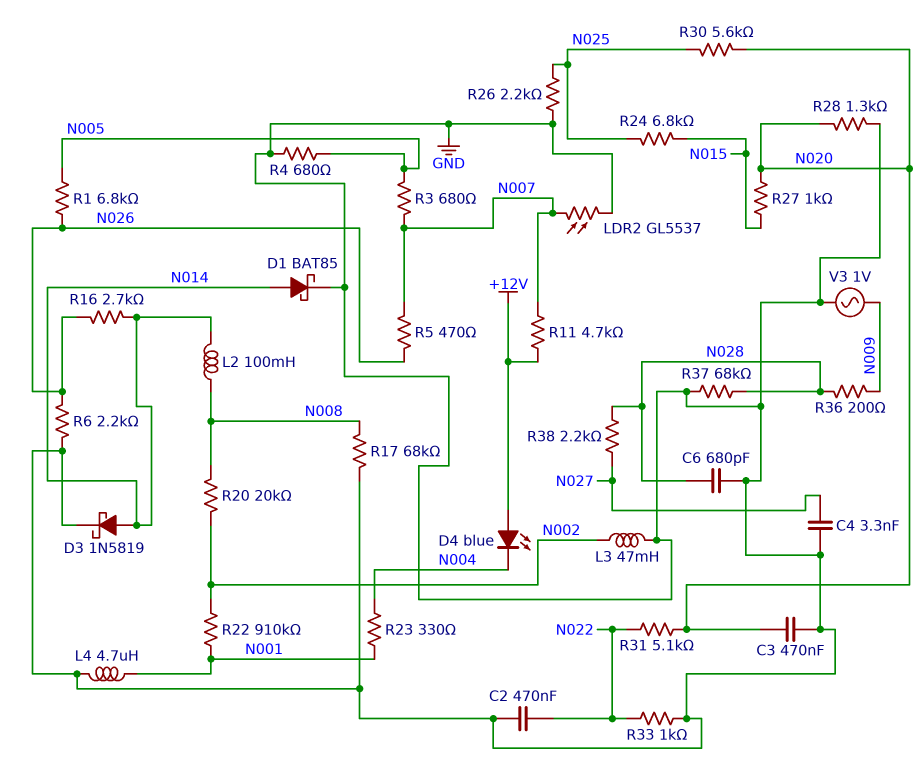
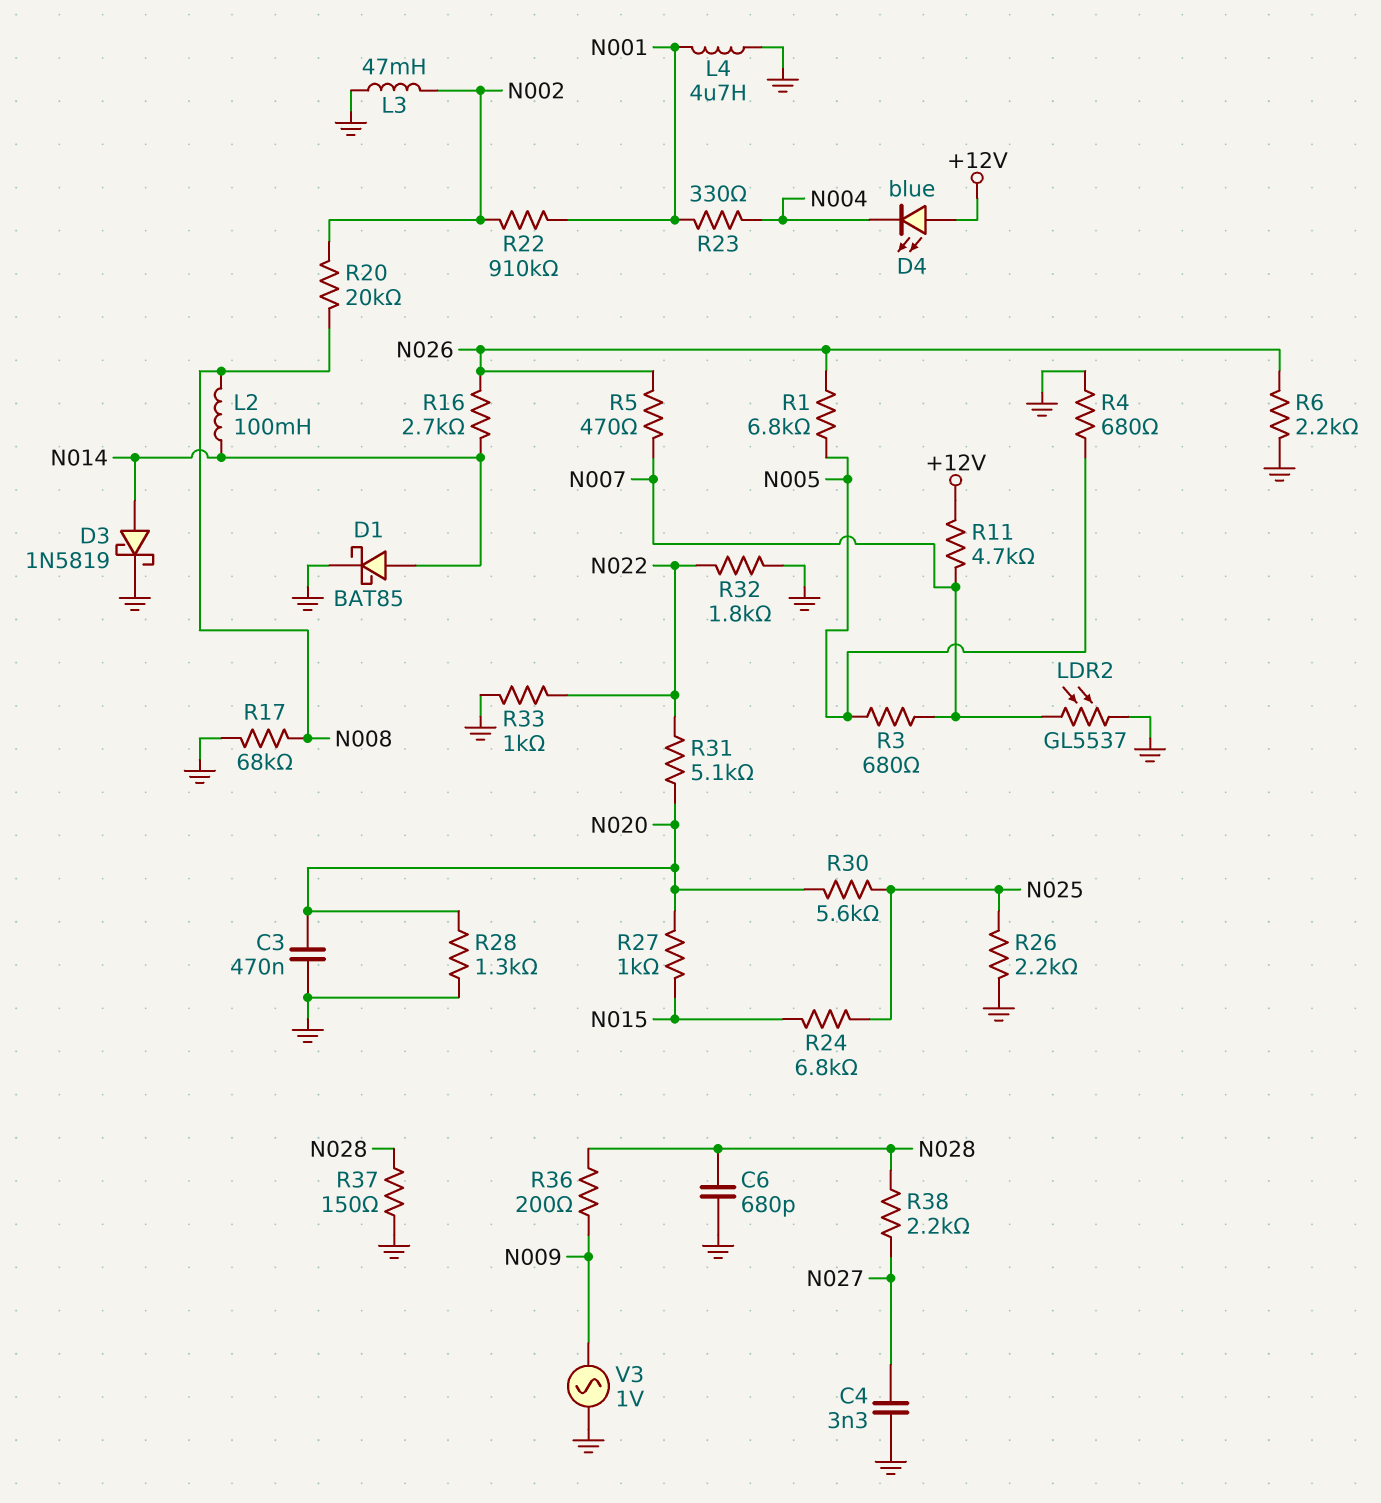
C2: 470nF (GND, N022) -> none
R32: none -> 1.8k (GND, N022)
R37: 68k (GND, N028) -> 150 (GND, N028)

